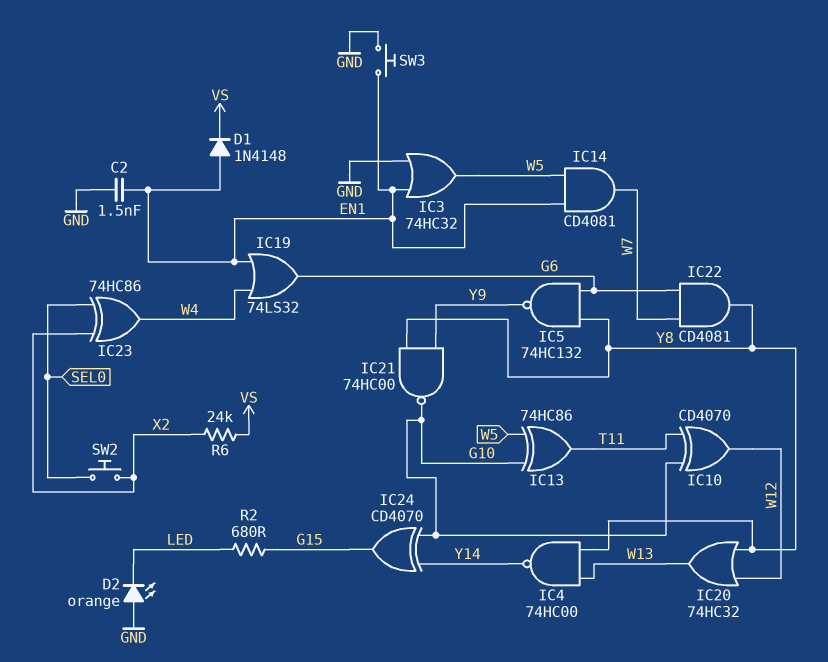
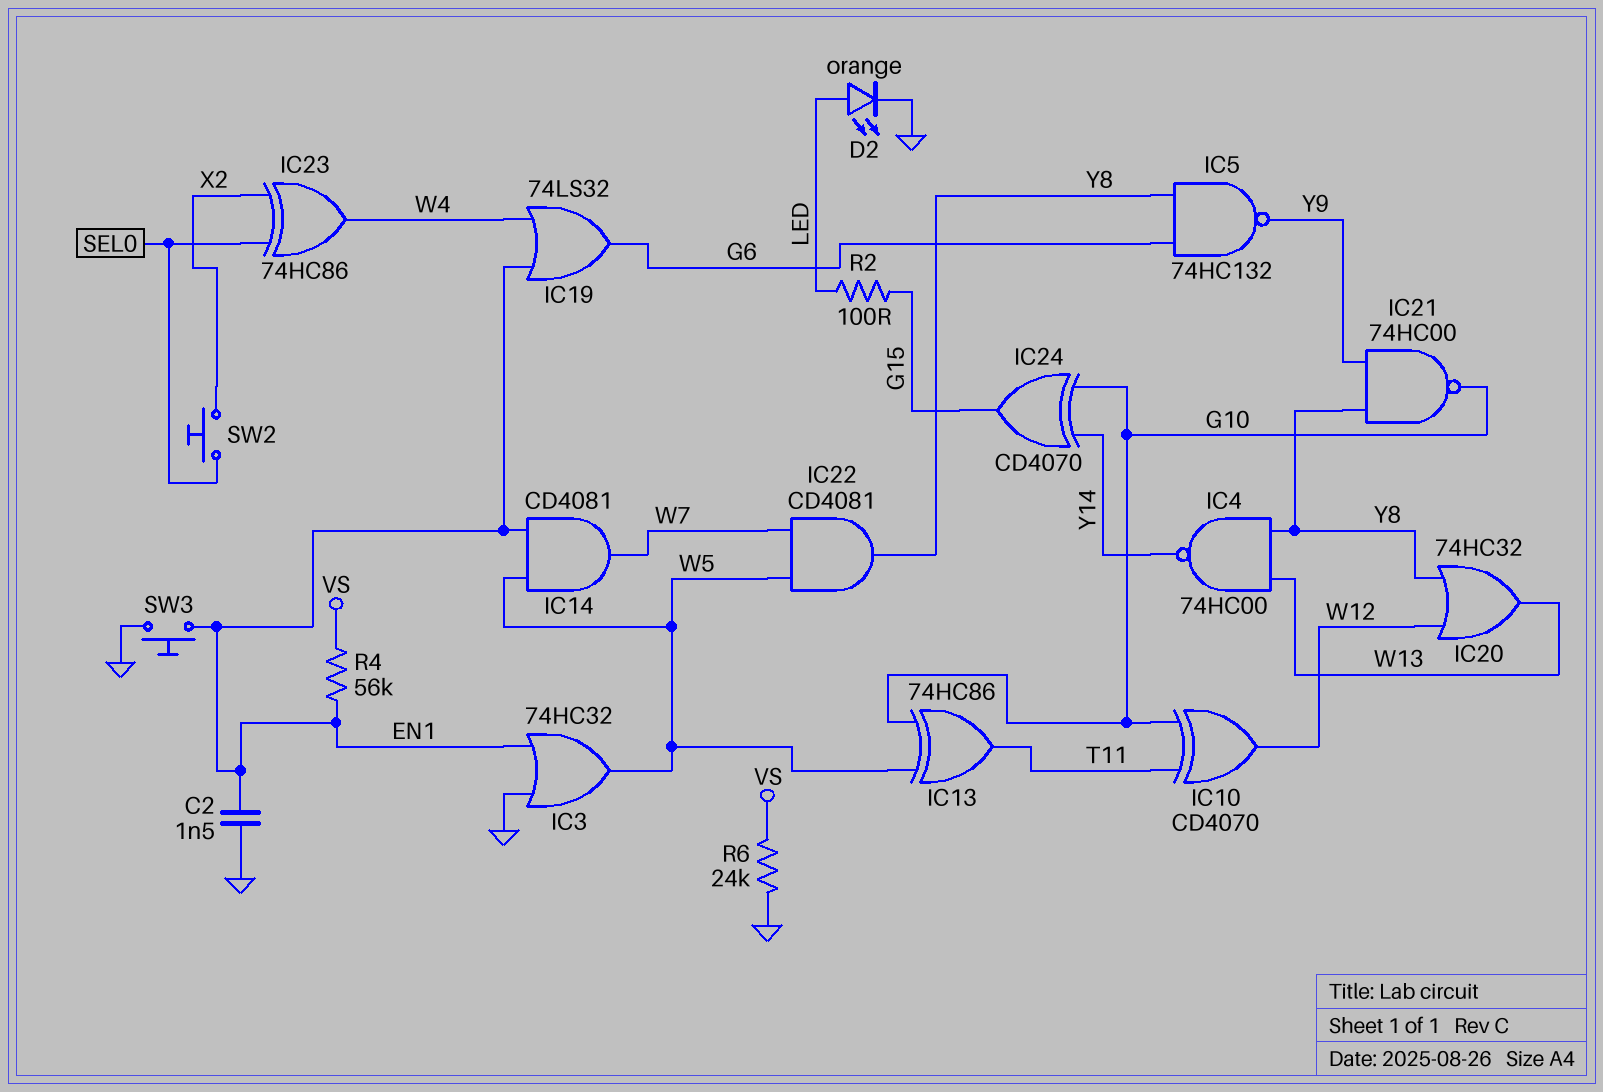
D1: diode 1N4148 (A EN1, K VS) -> none
D2: LED orange (A GND, K LED) -> LED orange (A LED, K GND)
IC22: AND CD4081 (in G6, in W7, out Y8) -> AND CD4081 (in W5, in W7, out Y8)
R2: 680 (G15, LED) -> 100 (G15, LED)
R4: none -> 56k (EN1, VS)
R6: 24k (VS, X2) -> 24k (GND, VS)

